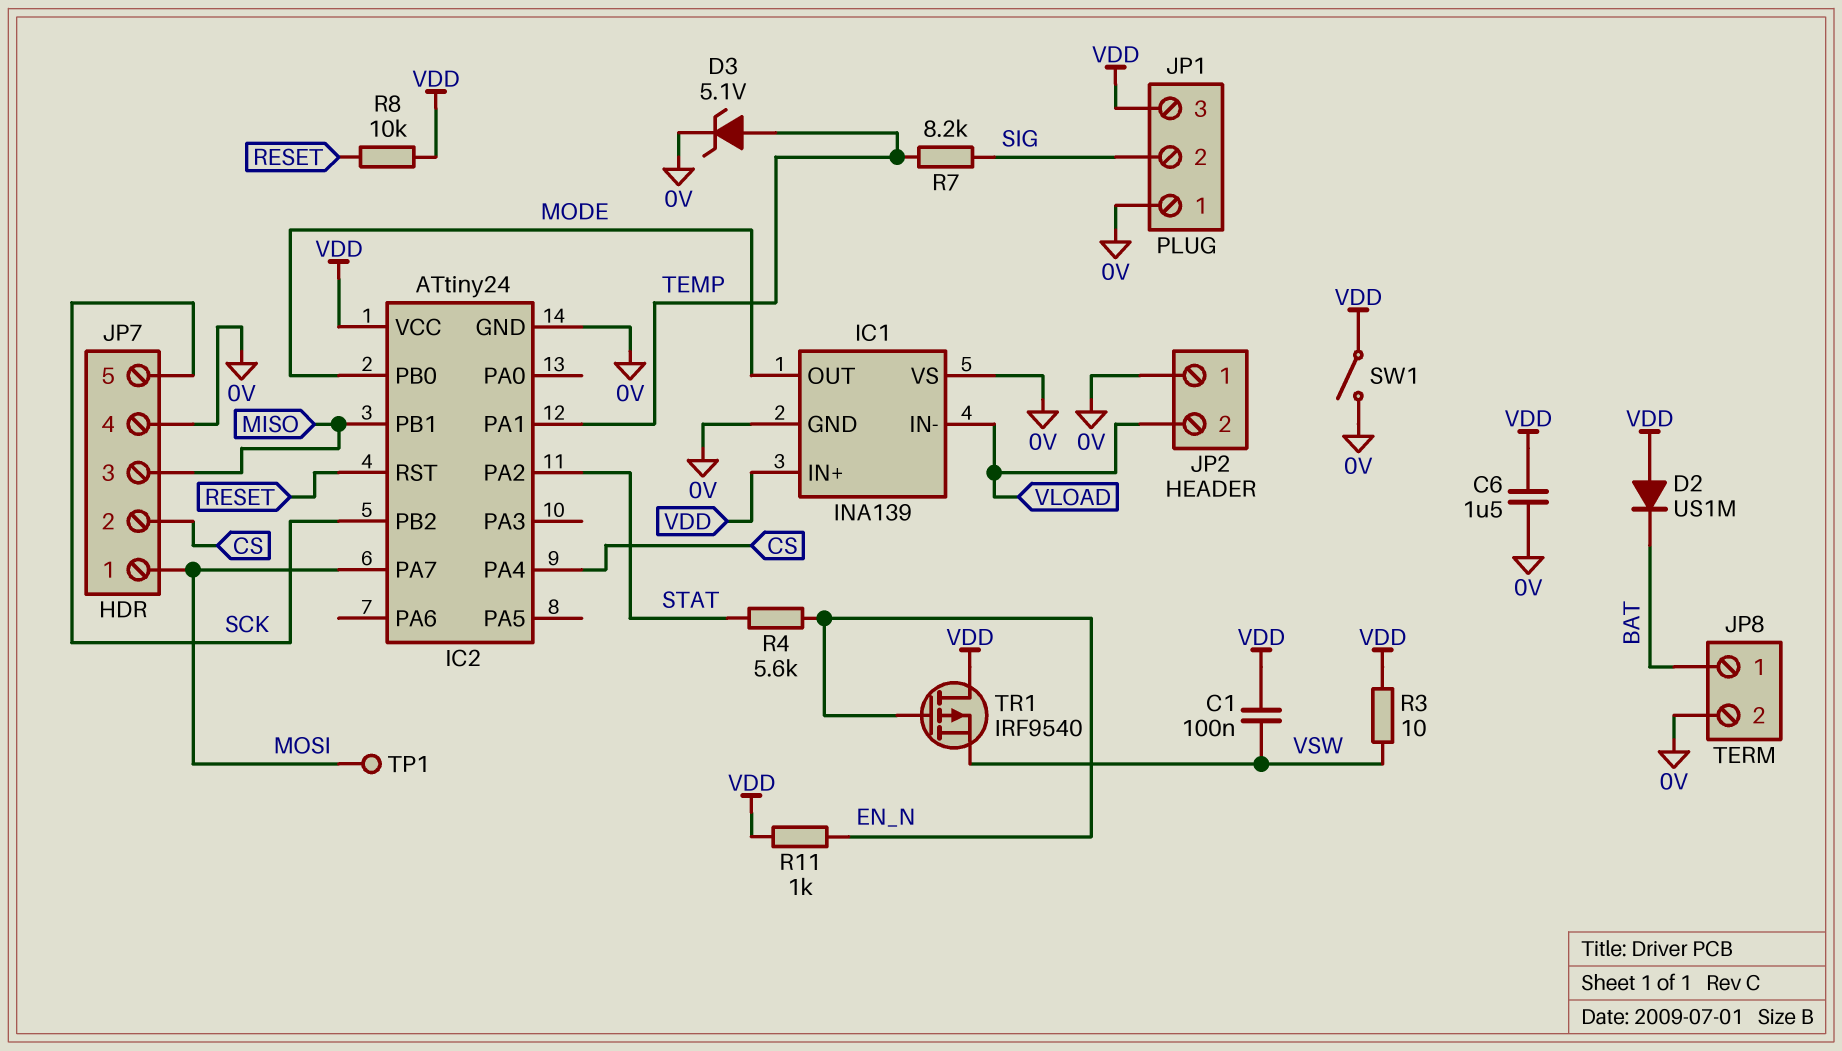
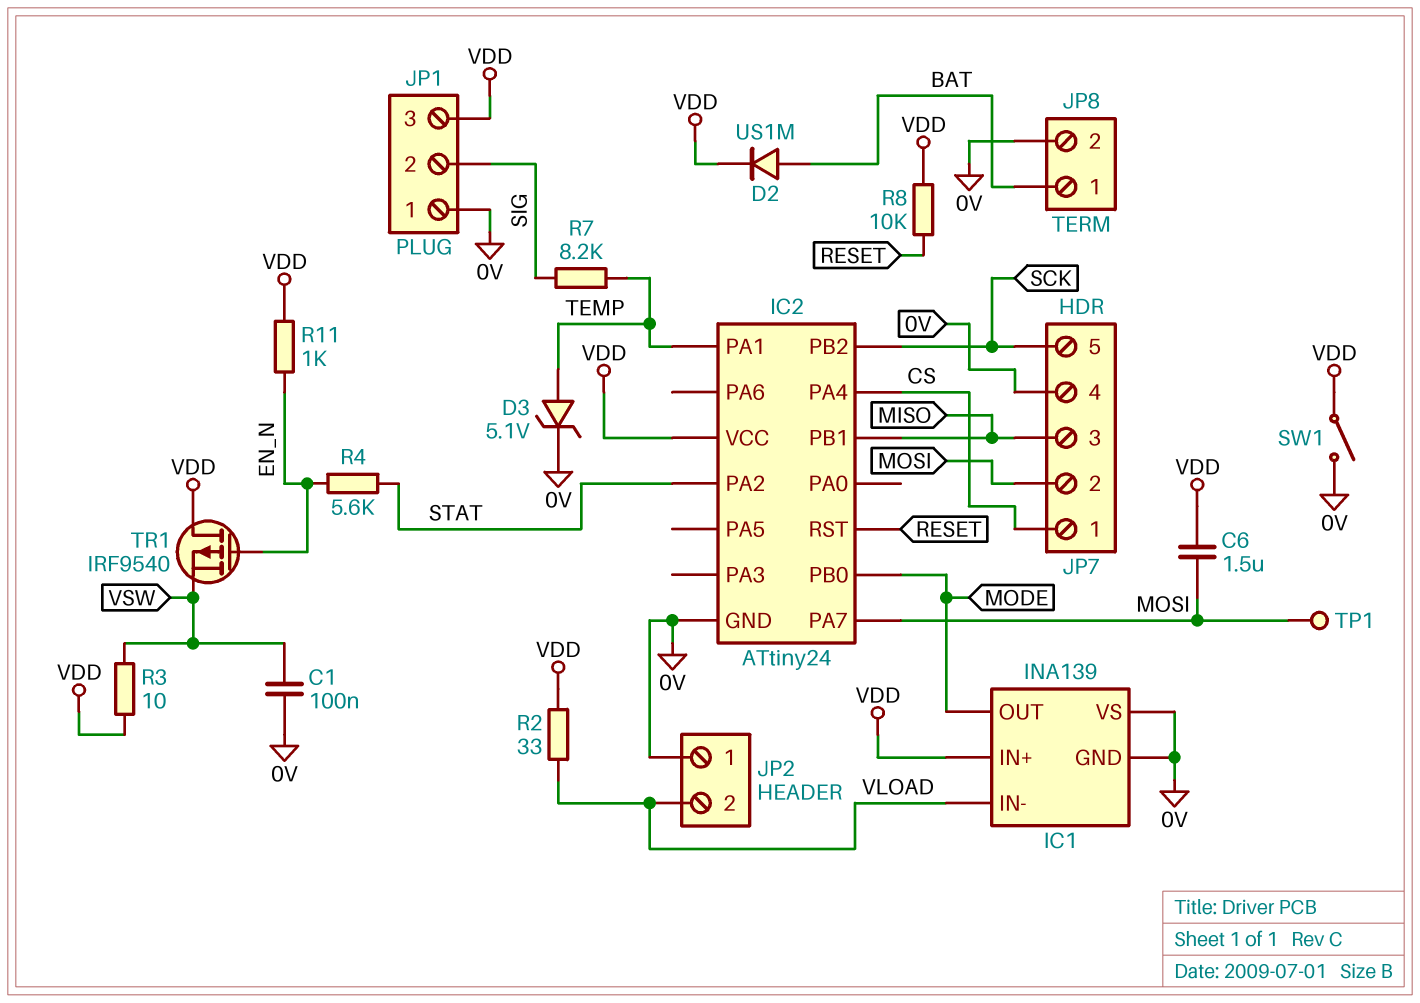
C1: 100nF (VDD, VSW) -> 100nF (0V, VSW)
C6: 1.5uF (0V, VDD) -> 1.5uF (MOSI, VDD)
D2: diode US1M (A VDD, K BAT) -> diode US1M (A BAT, K VDD)
JP7 pin 1: MOSI -> CS
JP7 pin 2: CS -> MOSI
R2: none -> 33 (VDD, VLOAD)

